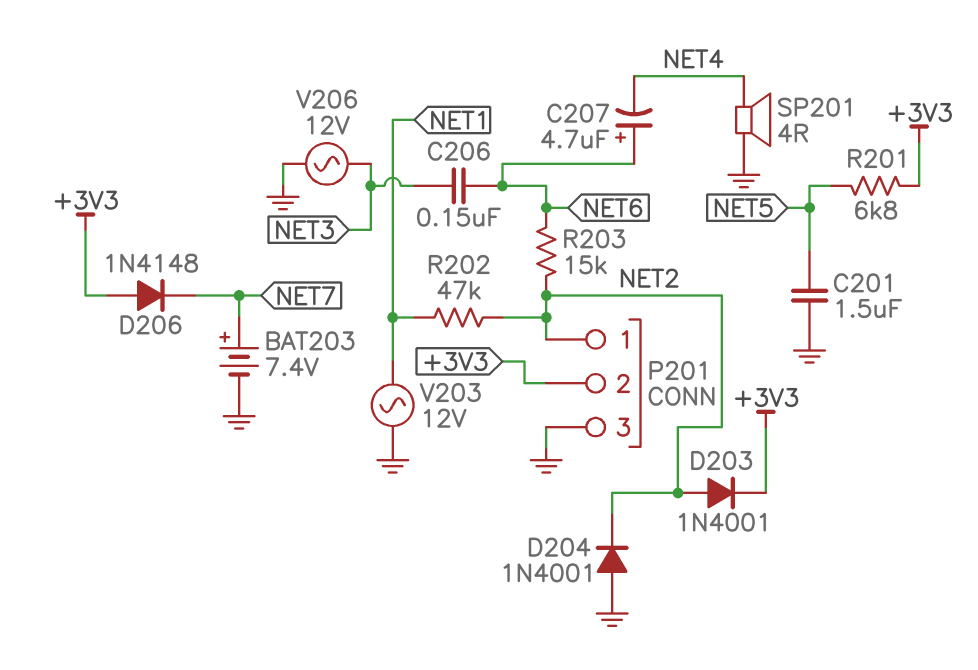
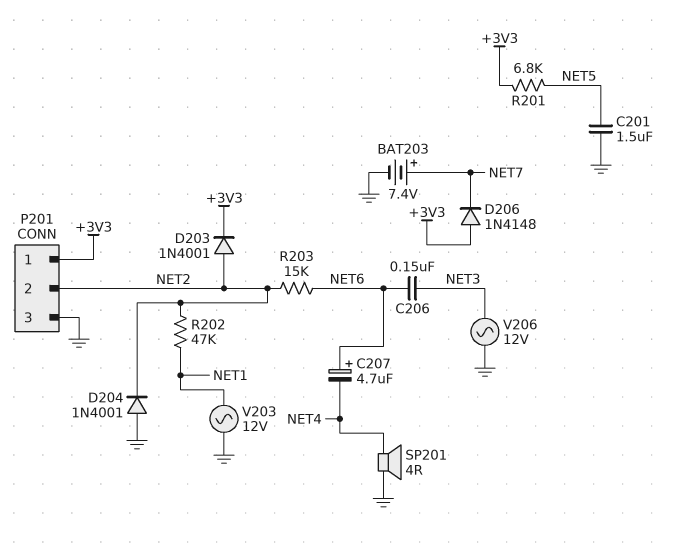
P201 pin 1: NET2 -> +3V3
P201 pin 2: +3V3 -> NET2

